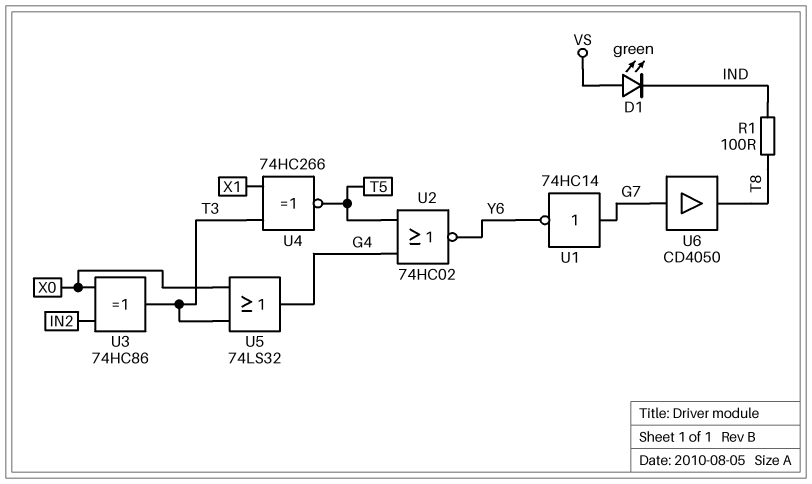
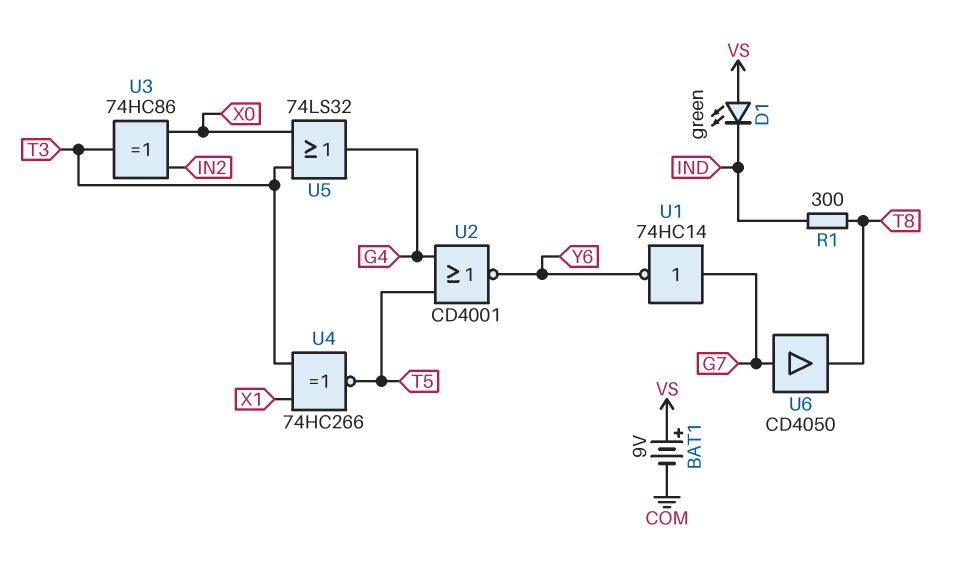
BAT1: none -> 9V (plus VS, minus COM)
R1: 100 (IND, T8) -> 300 (IND, T8)
U2: NOR 74HC02 (in G4, in T5, out Y6) -> NOR CD4001 (in G4, in T5, out Y6)

